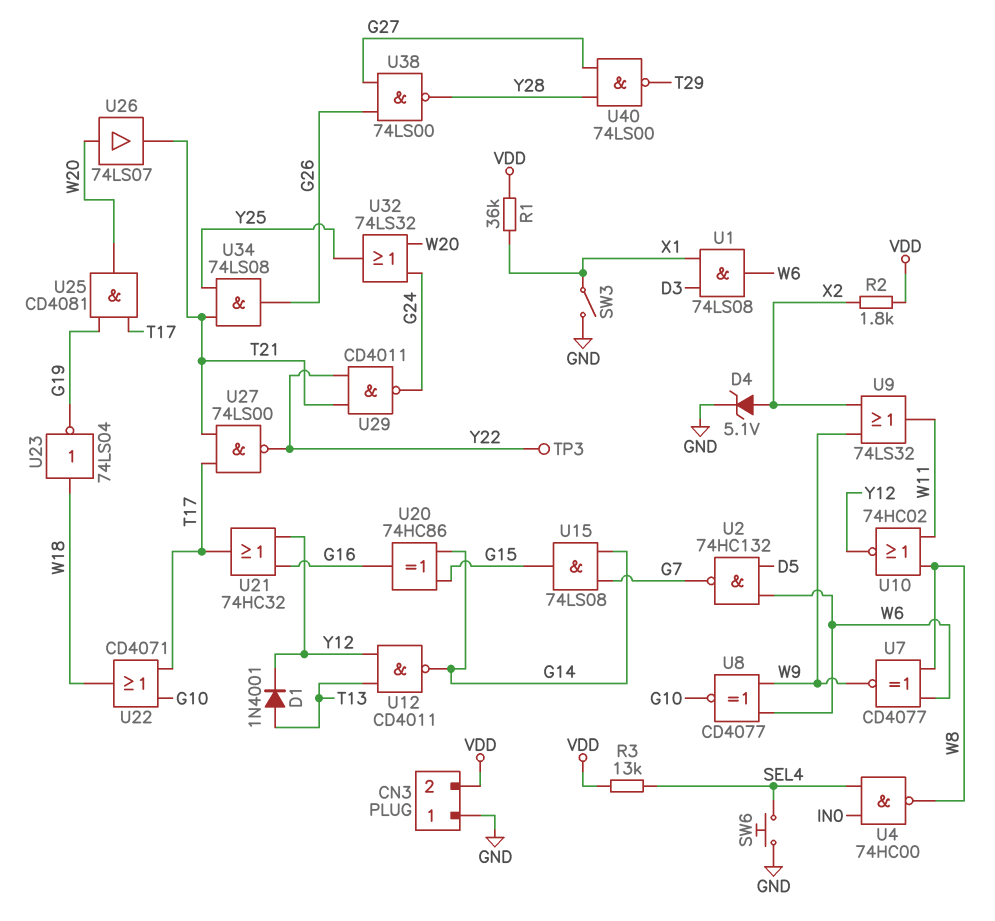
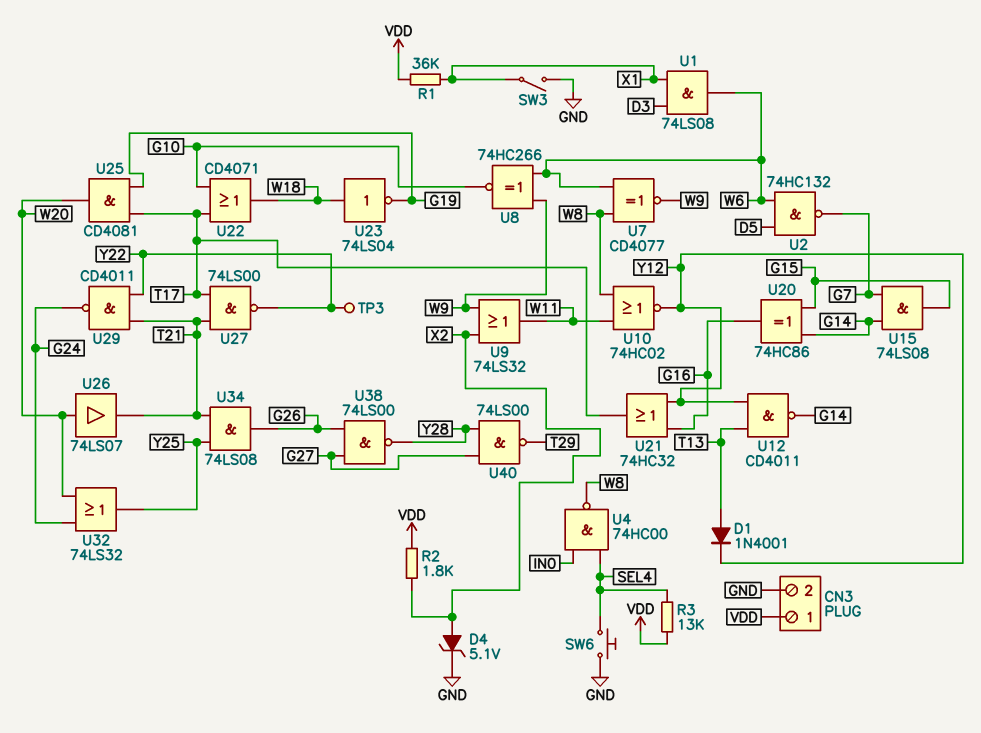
CN3 pin 1: GND -> VDD
CN3 pin 2: VDD -> GND
U8: XNOR CD4077 (in W6, in W9, out G10) -> XNOR 74HC266 (in W6, in W9, out G10)

